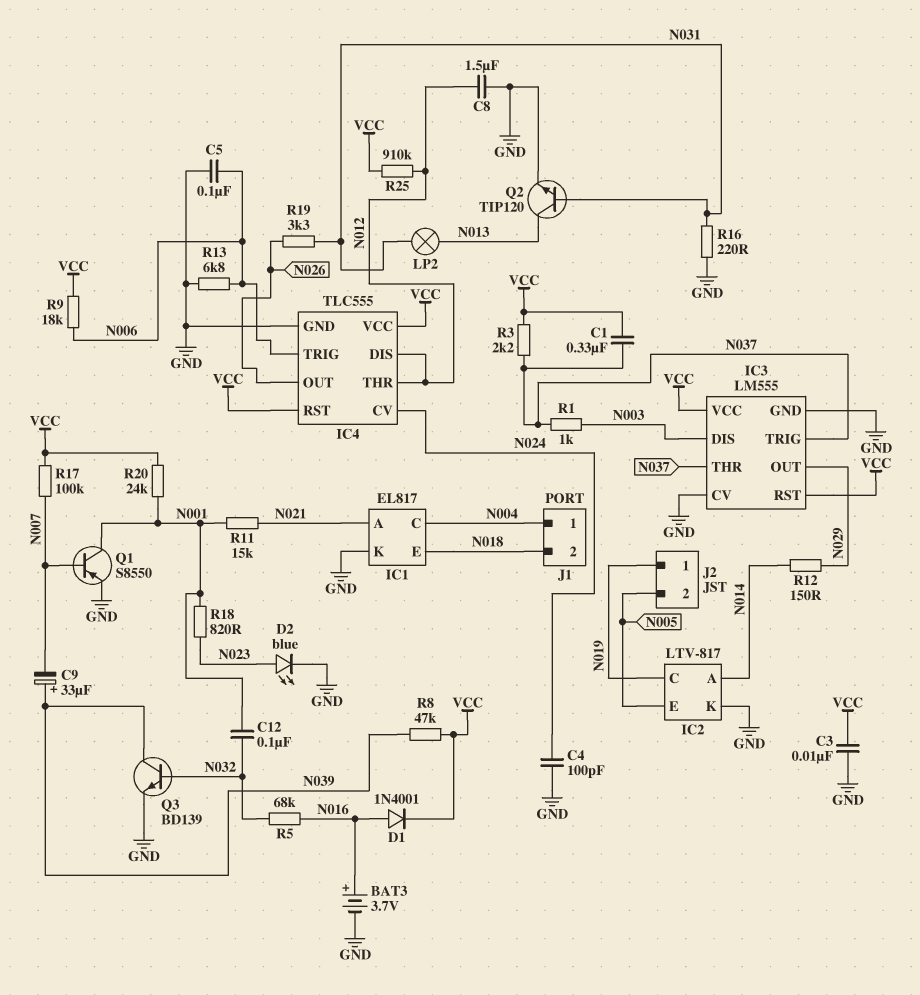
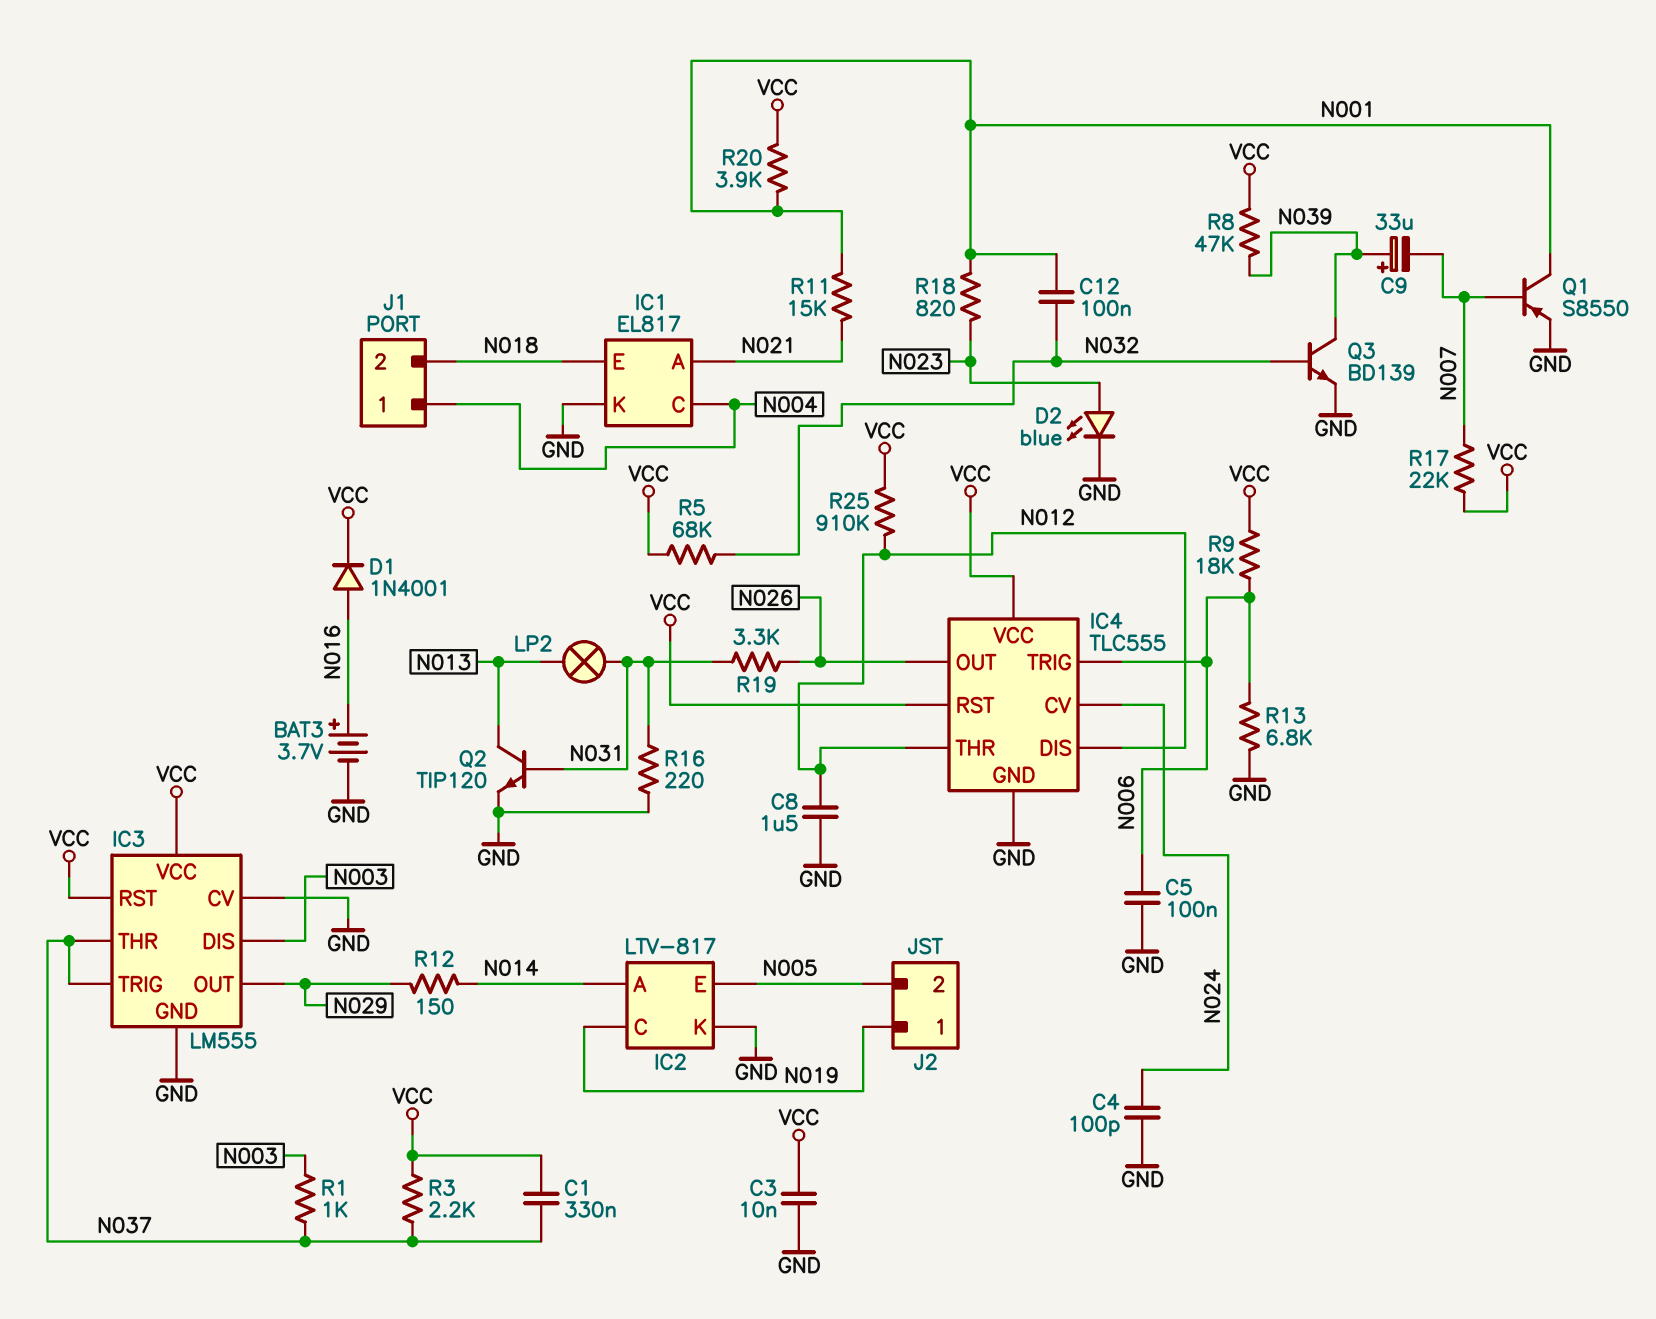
R5: 68k (N016, N032) -> 68k (N032, VCC)
R17: 100k (N007, VCC) -> 22k (N007, VCC)
R20: 24k (N001, VCC) -> 3.9k (N001, VCC)

